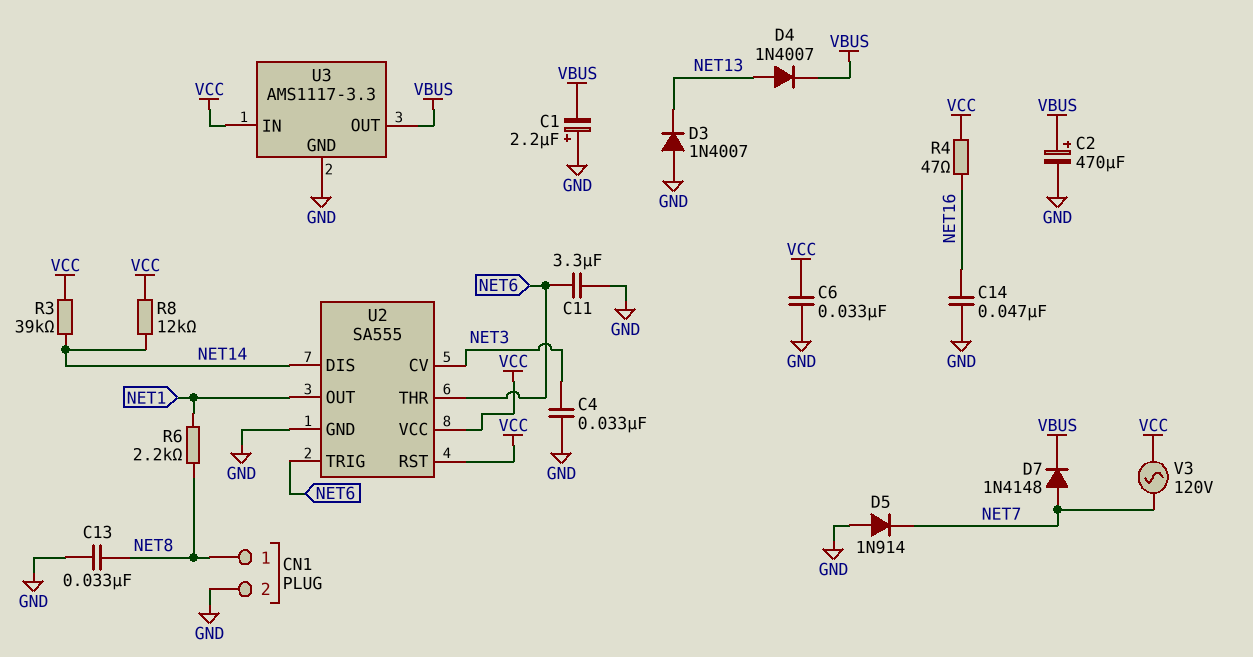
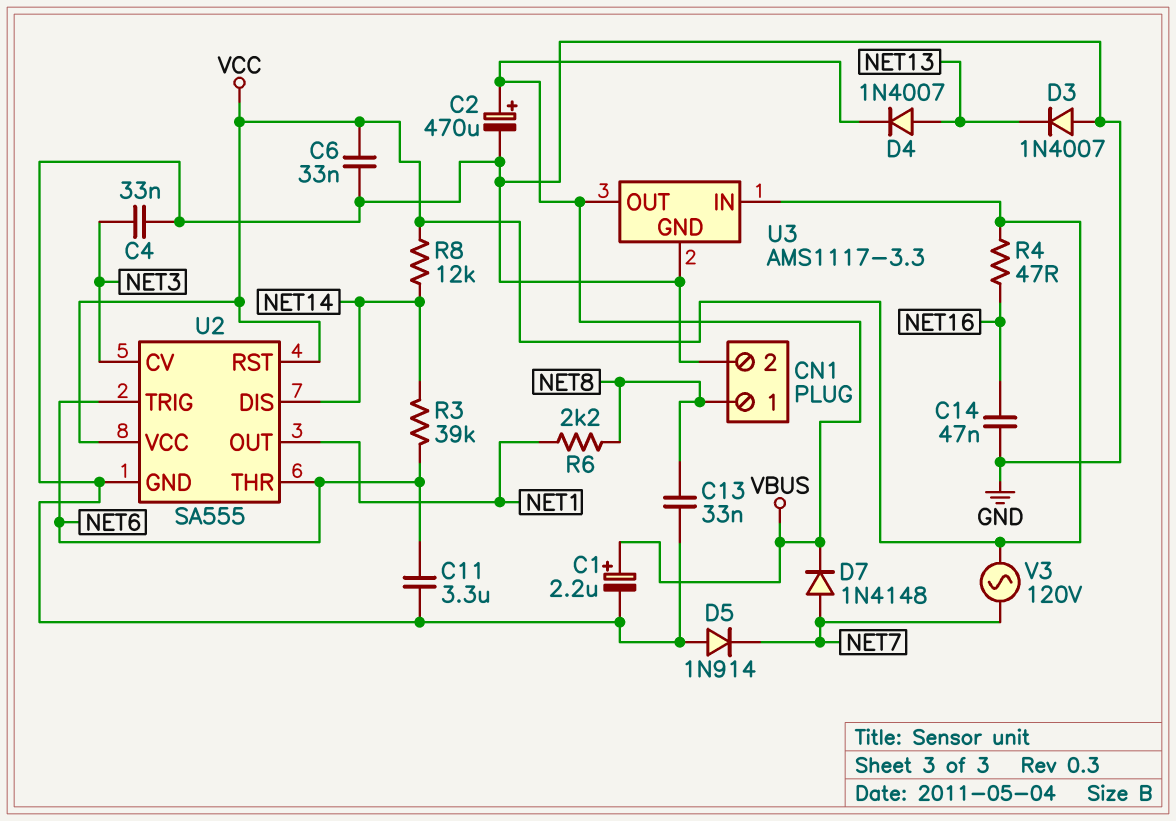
C1: 2.2uF (plus GND, minus VBUS) -> 2.2uF (plus VBUS, minus GND)
R3: 39k (NET14, VCC) -> 39k (NET6, NET14)

